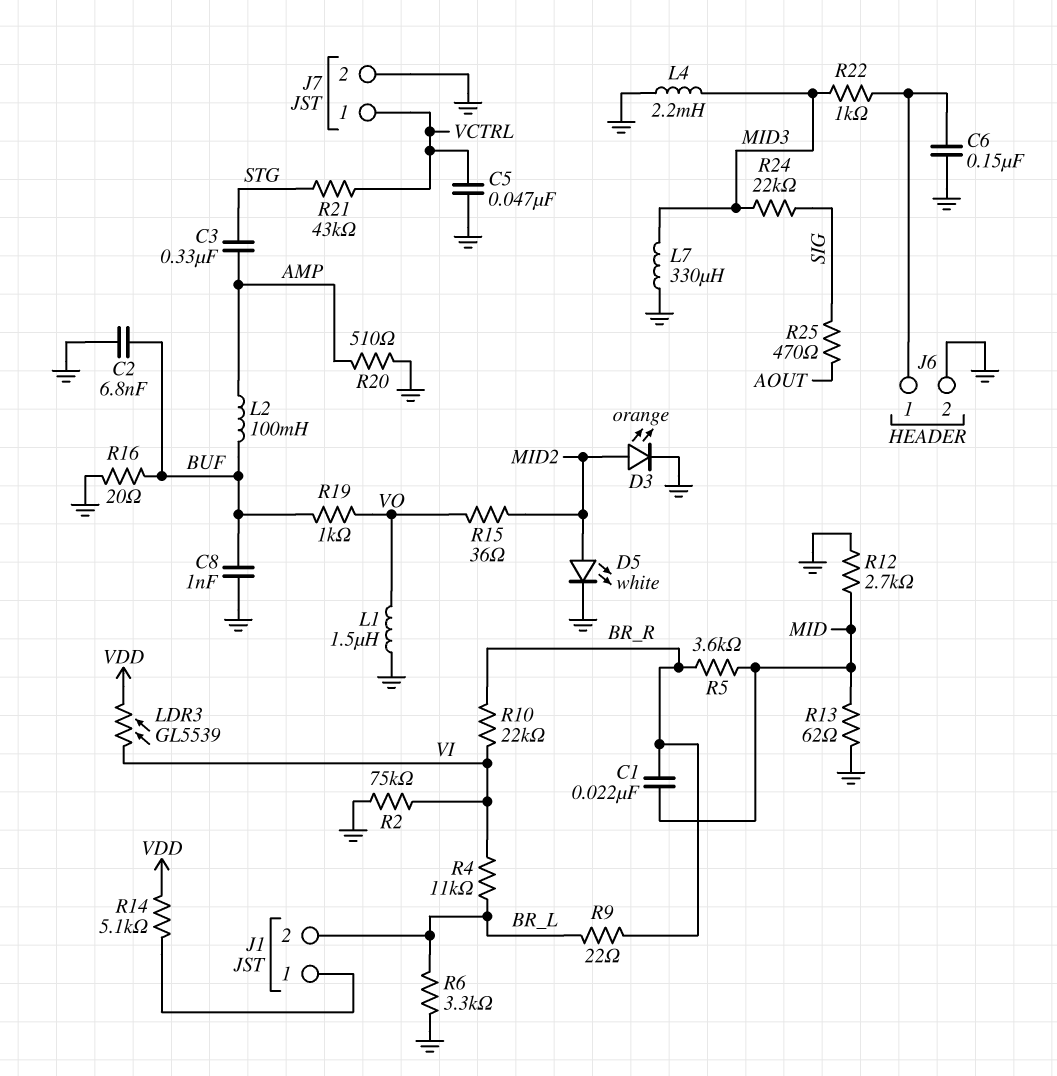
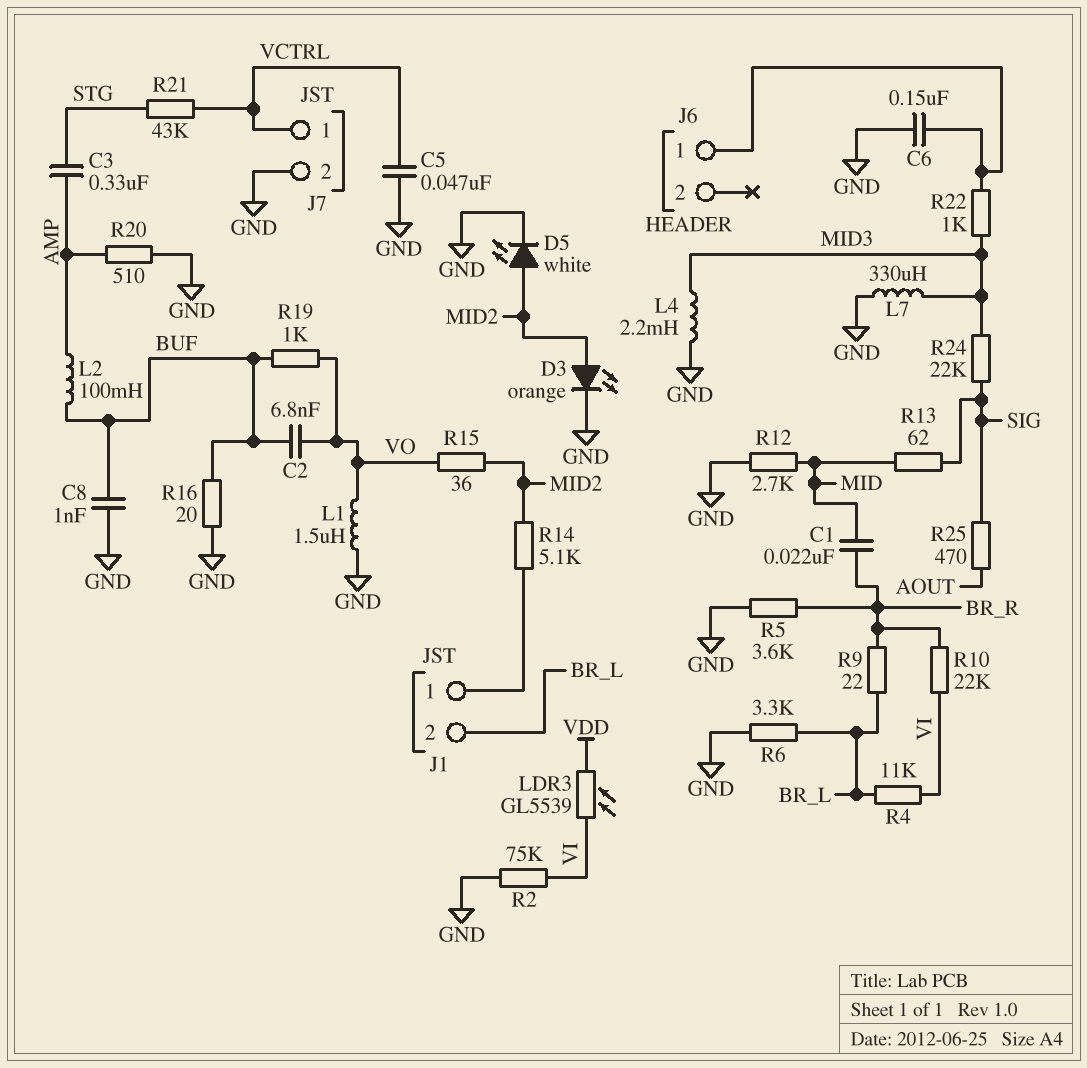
C2: 6.8nF (BUF, GND) -> 6.8nF (BUF, VO)
J6 pin 2: GND -> none
R5: 3.6k (BR_R, MID) -> 3.6k (BR_R, GND)
R13: 62 (GND, MID) -> 62 (MID, SIG)
R14: 5.1k (J1/1, VDD) -> 5.1k (J1/1, MID2)

